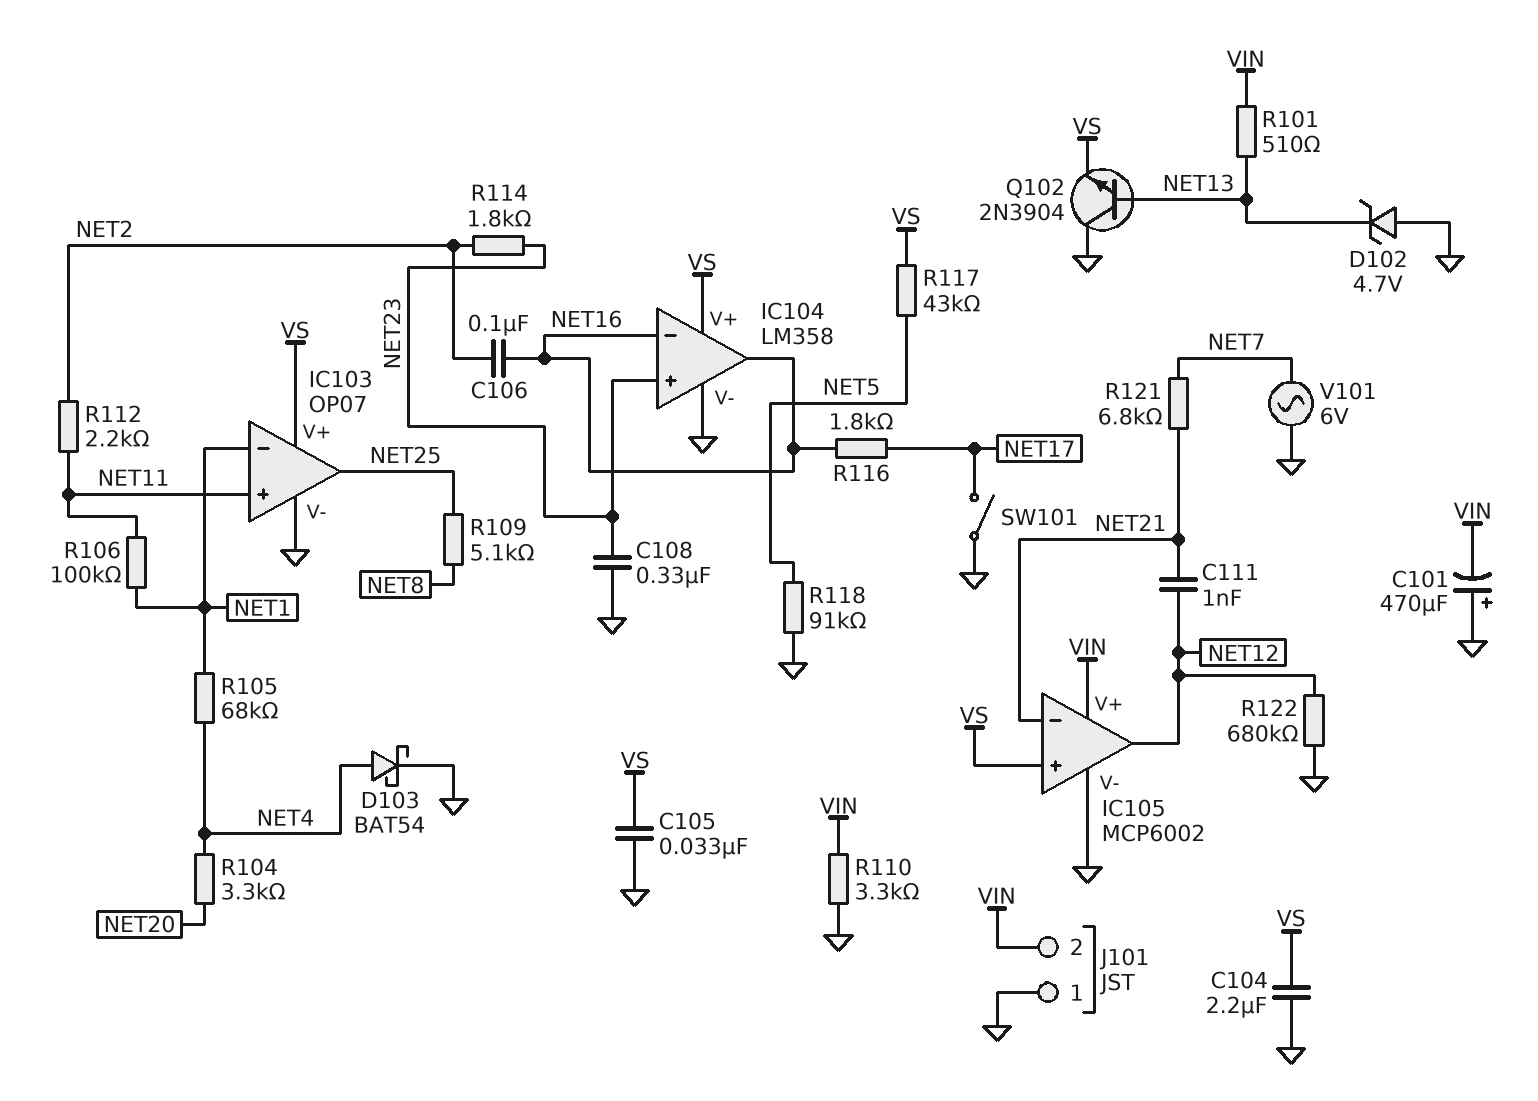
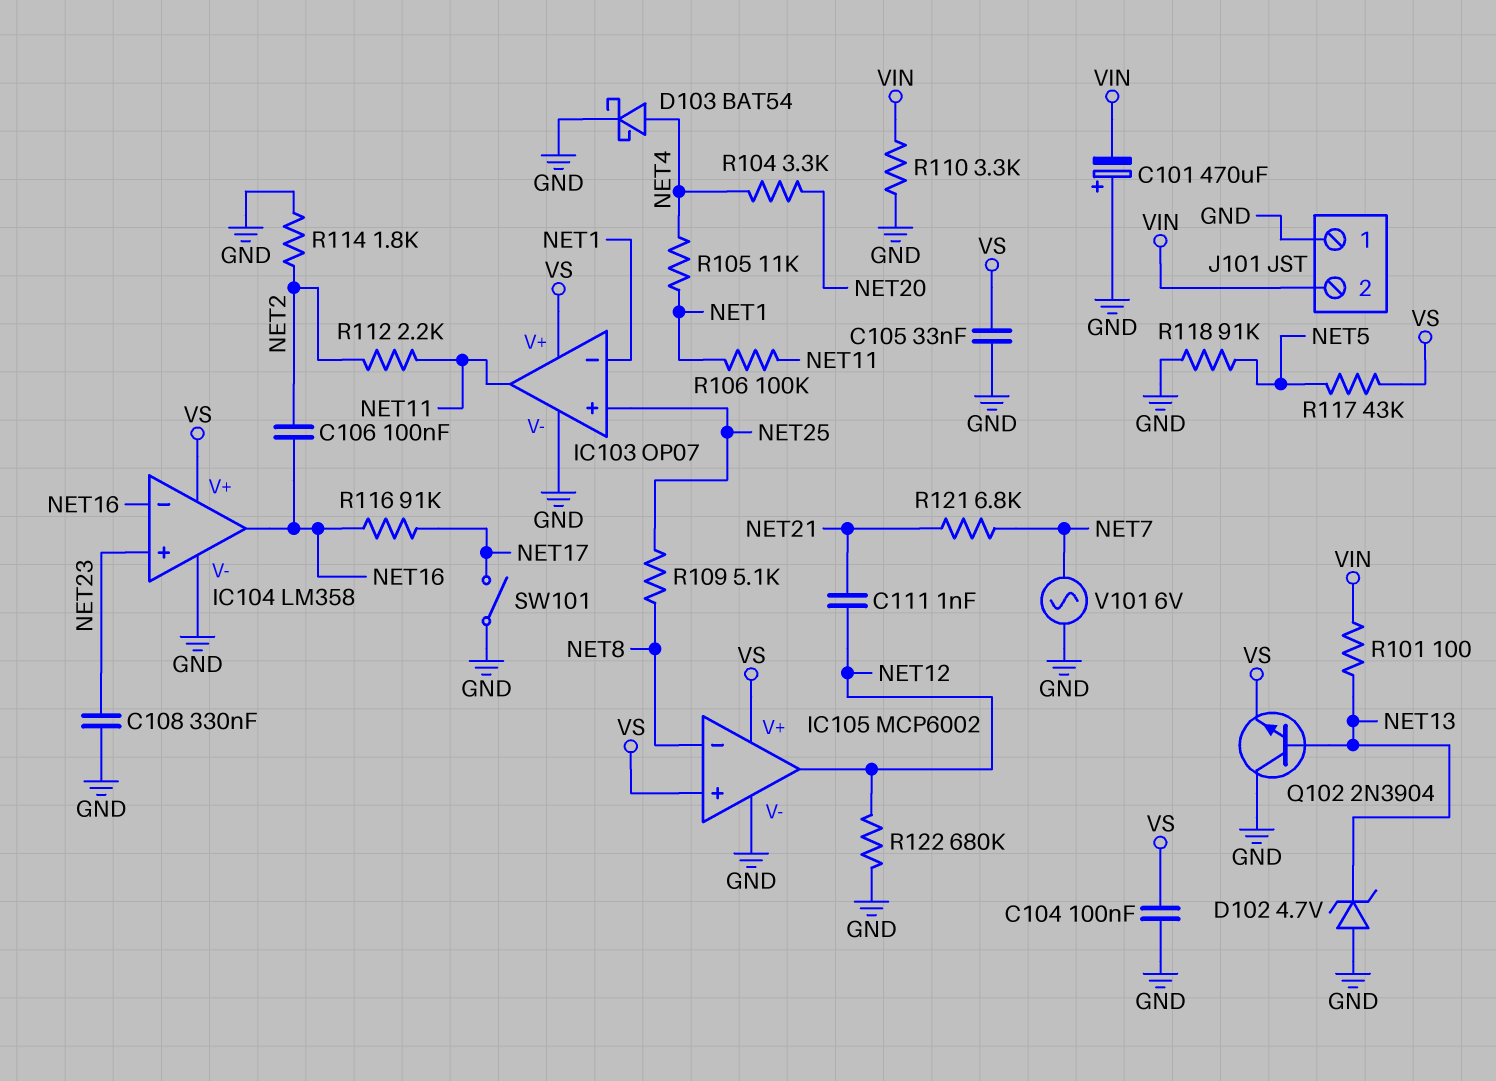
C104: 2.2uF (GND, VS) -> 100nF (GND, VS)
IC103 pin in+: NET11 -> NET25
IC103 pin out: NET25 -> NET11
IC105 pin V+: VIN -> VS
IC105 pin in-: NET21 -> NET8
R101: 510 (NET13, VIN) -> 100 (NET13, VIN)
R105: 68k (NET1, NET4) -> 11k (NET1, NET4)
R114: 1.8k (NET2, NET23) -> 1.8k (GND, NET2)
R116: 1.8k (NET16, NET17) -> 91k (NET16, NET17)

